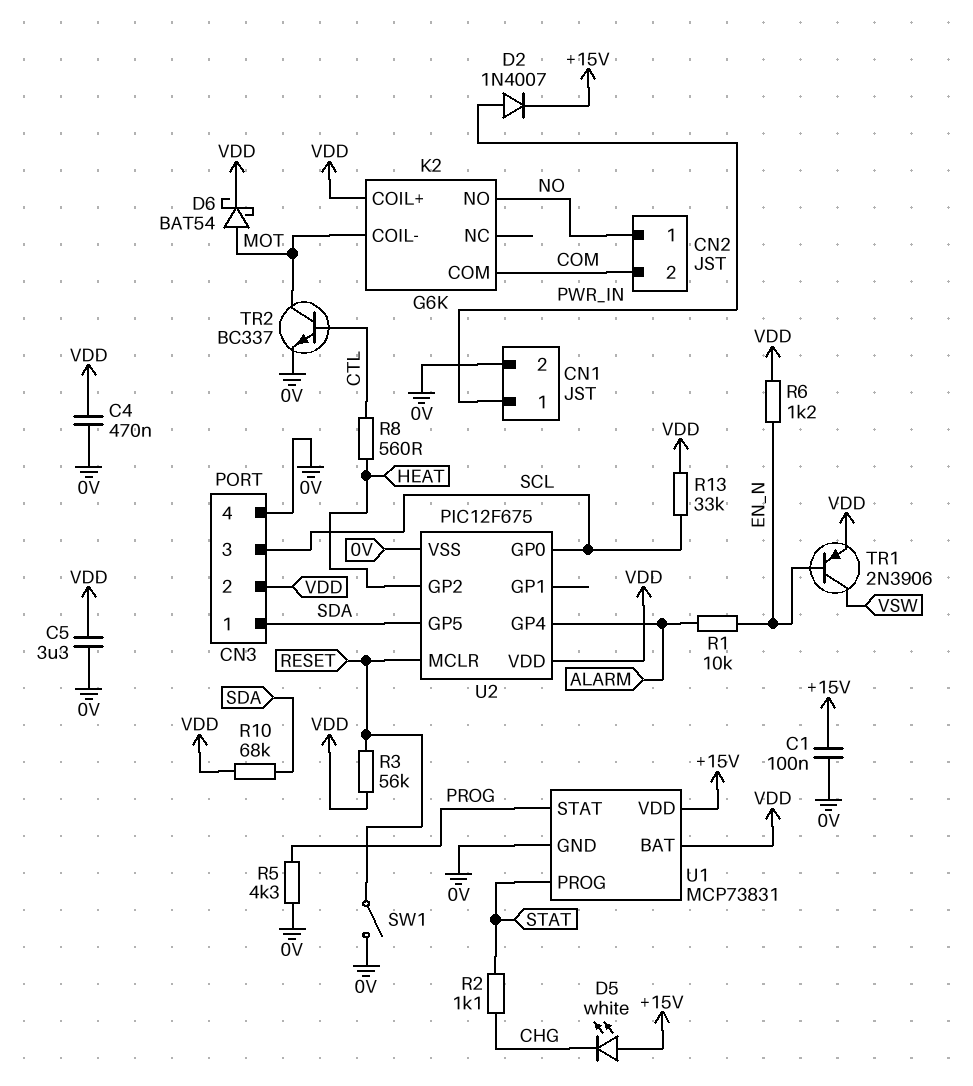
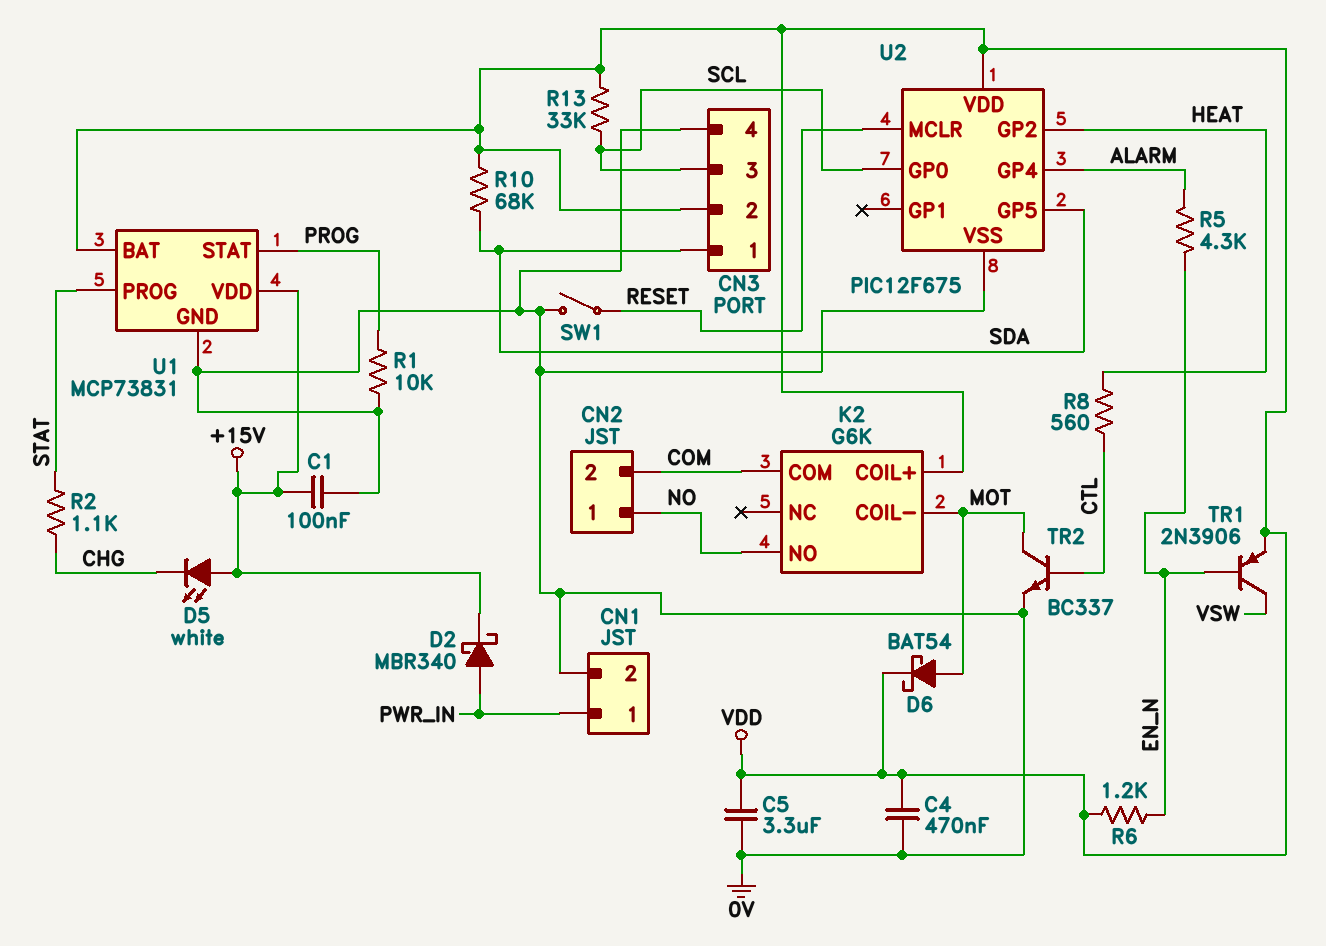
D2: diode 1N4007 (A PWR_IN, K +15V) -> schottky MBR340 (A PWR_IN, K +15V)
R1: 10k (ALARM, EN_N) -> 10k (0V, PROG)
R3: 56k (RESET, VDD) -> none
R5: 4.3k (0V, PROG) -> 4.3k (ALARM, EN_N)

